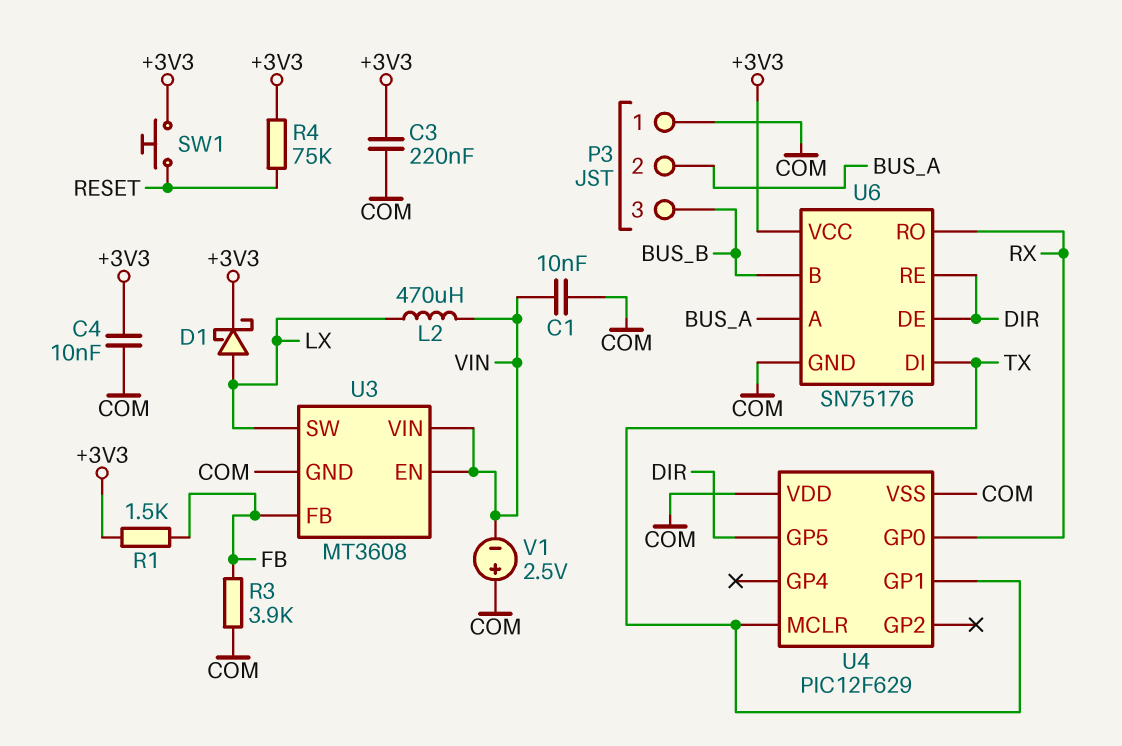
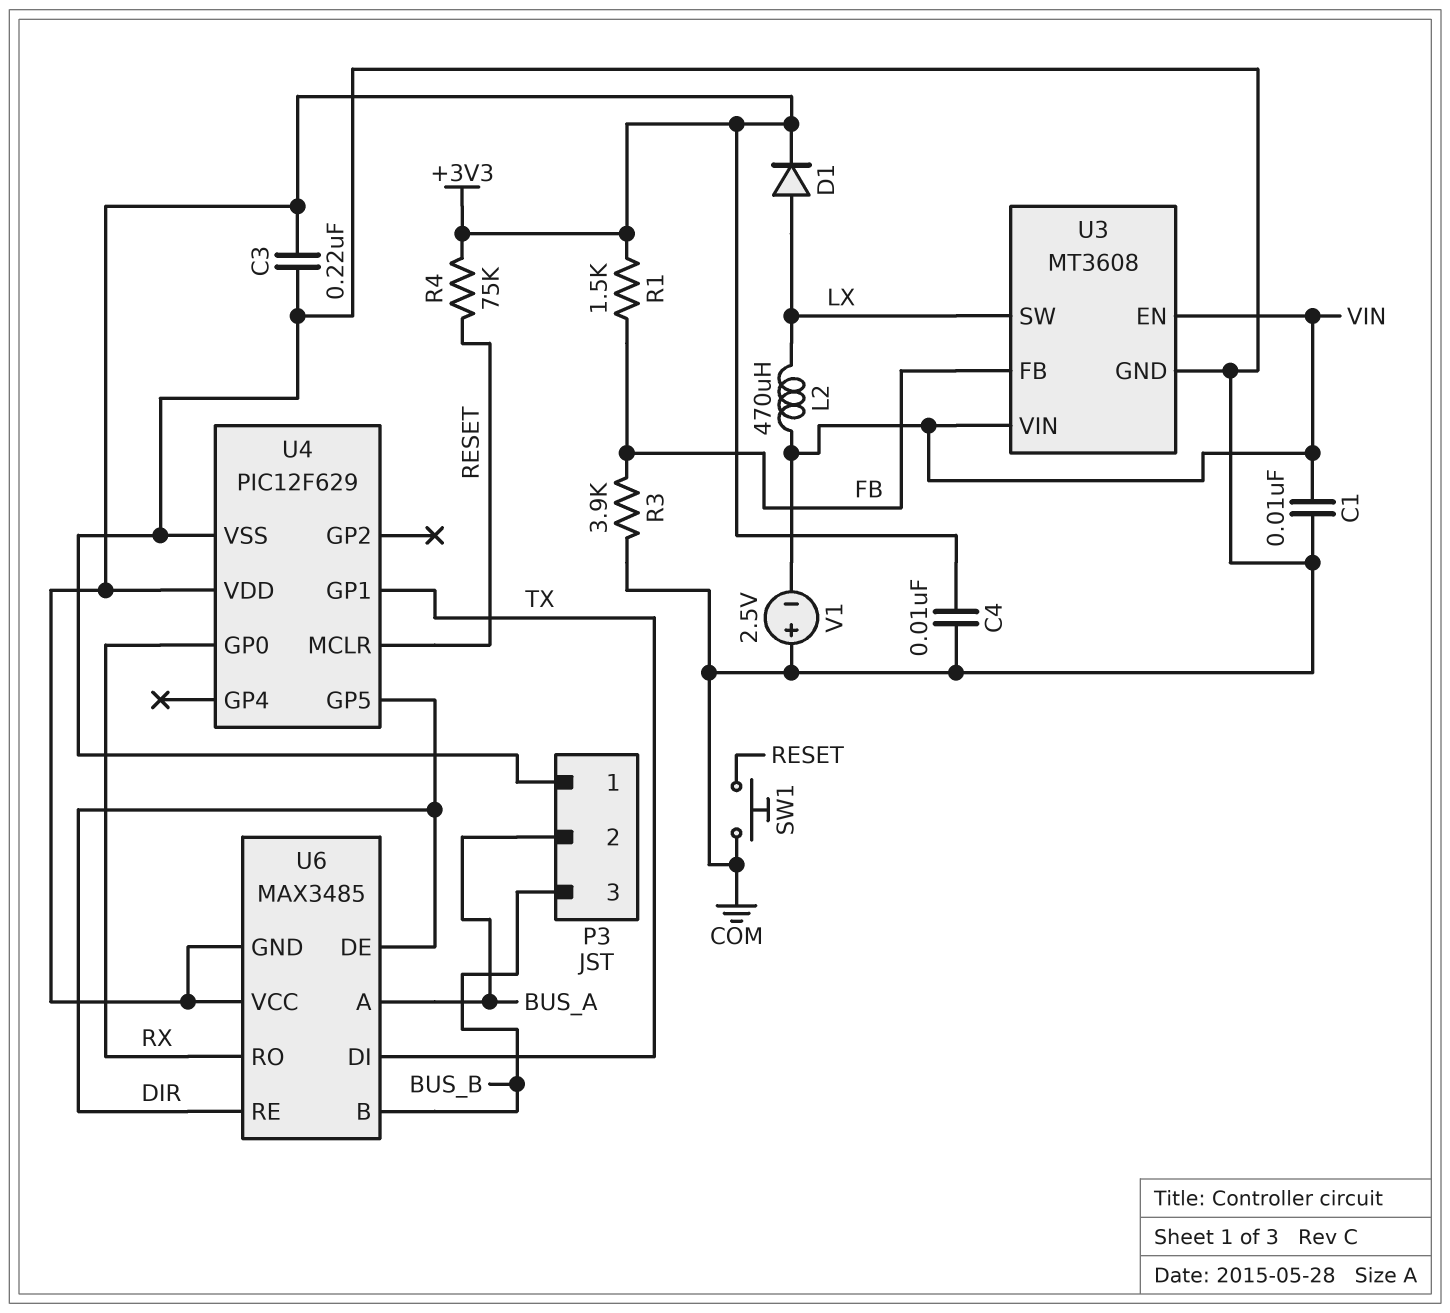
D1: schottky (A LX, K +3V3) -> diode (A LX, K +3V3)
SW1: button (+3V3, RESET) -> button (COM, RESET)
U4 pin MCLR: TX -> RESET
U4 pin VDD: COM -> +3V3
U6: SN75176 -> MAX3485
U6 pin GND: COM -> +3V3

